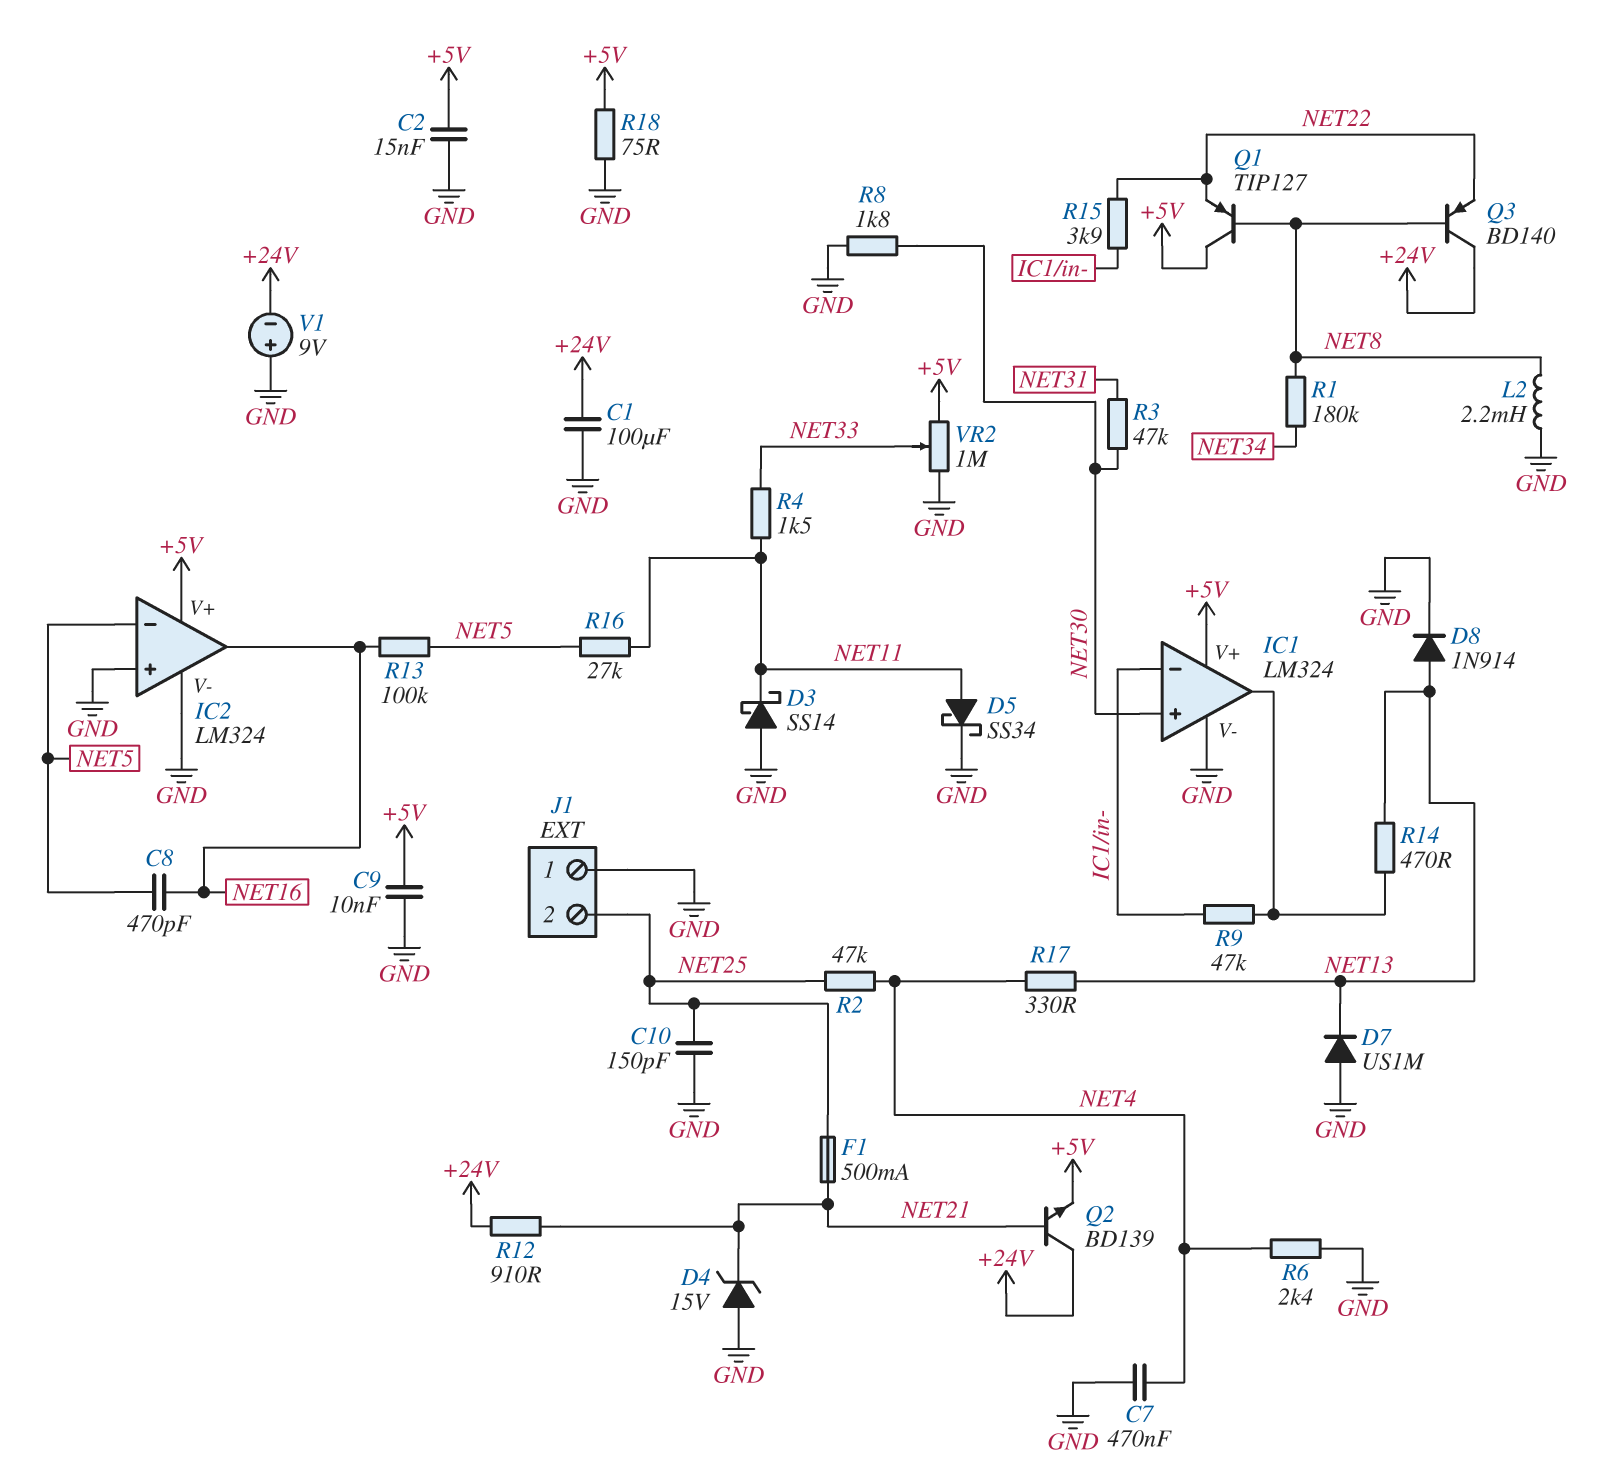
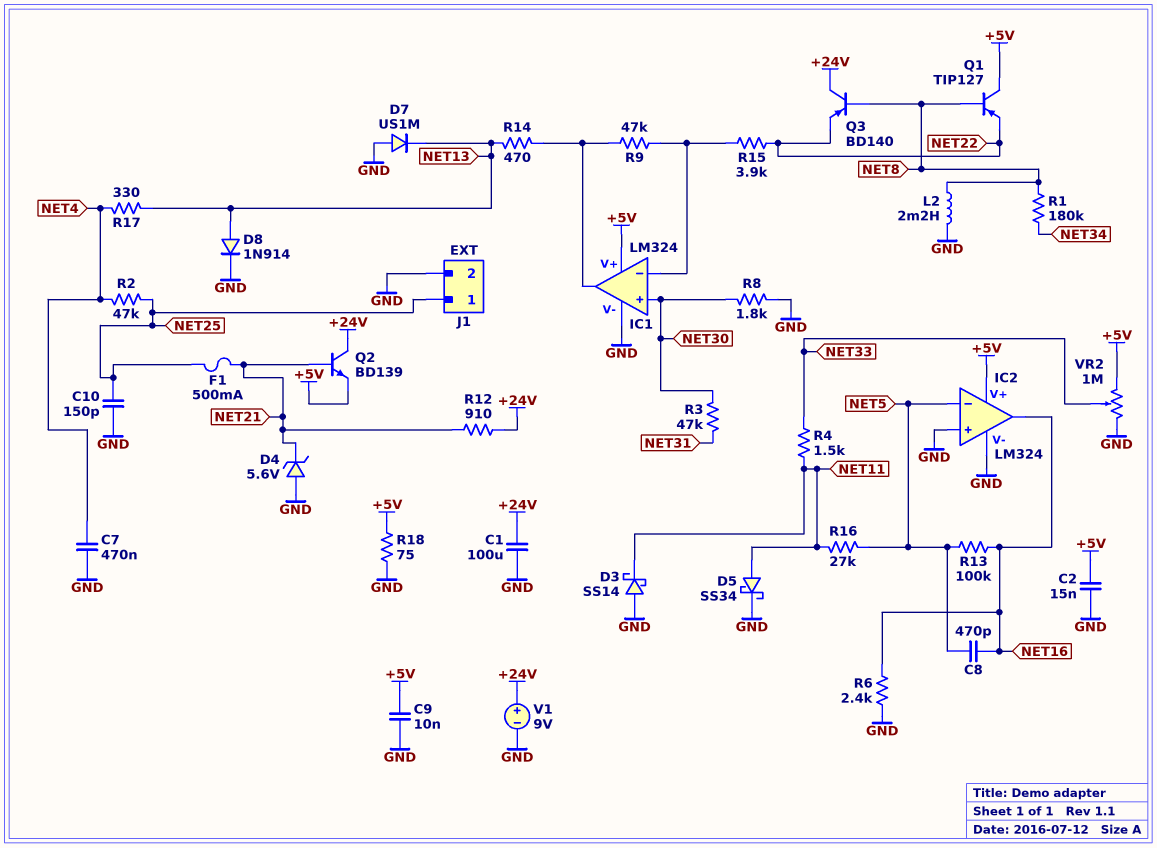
D4: zener 15V (A GND, K NET21) -> zener 5.6V (A GND, K NET21)
J1 pin 1: GND -> NET25
J1 pin 2: NET25 -> GND
R6: 2.4k (GND, NET4) -> 2.4k (GND, NET16)
V1: 9V (plus GND, minus +24V) -> 9V (plus +24V, minus GND)

